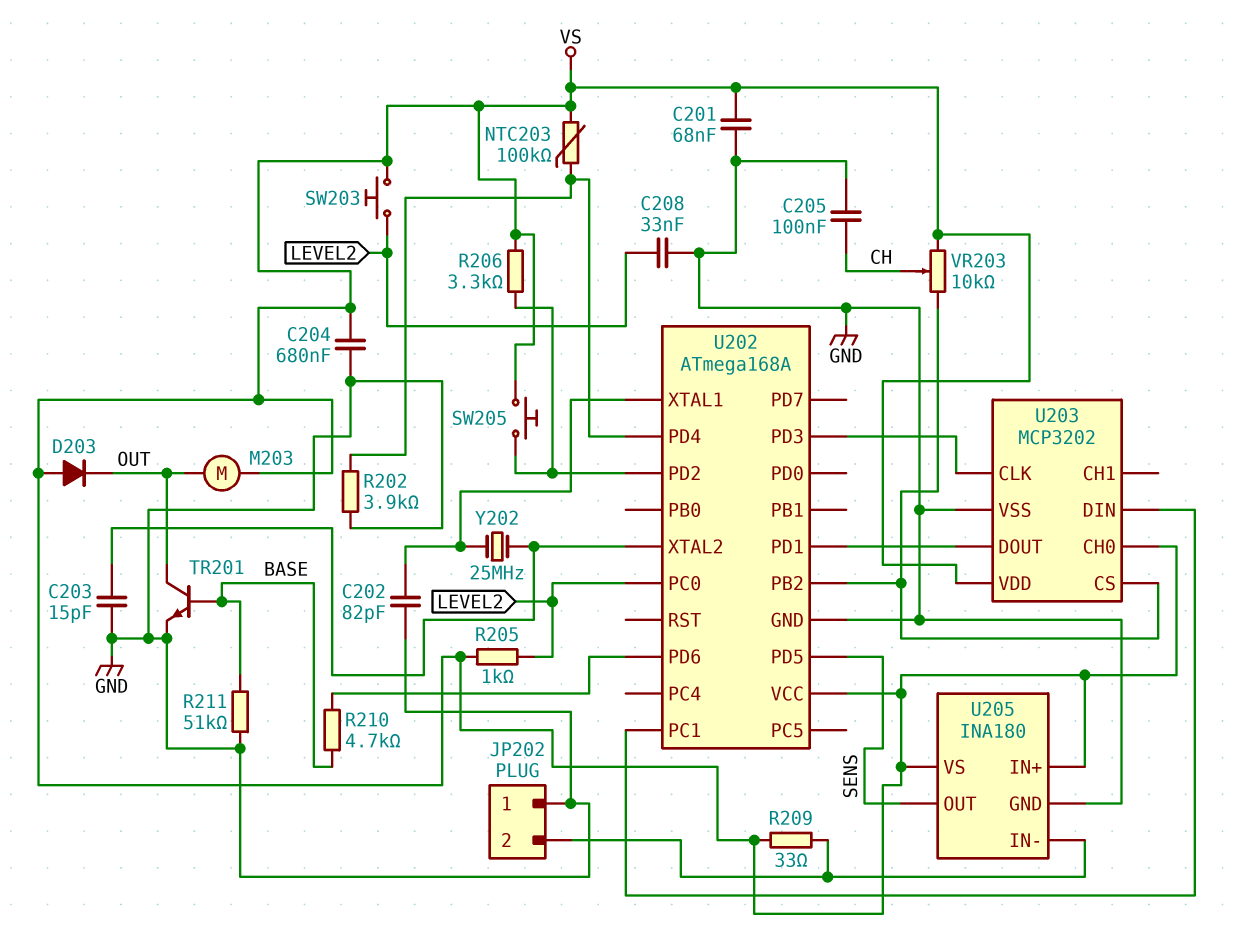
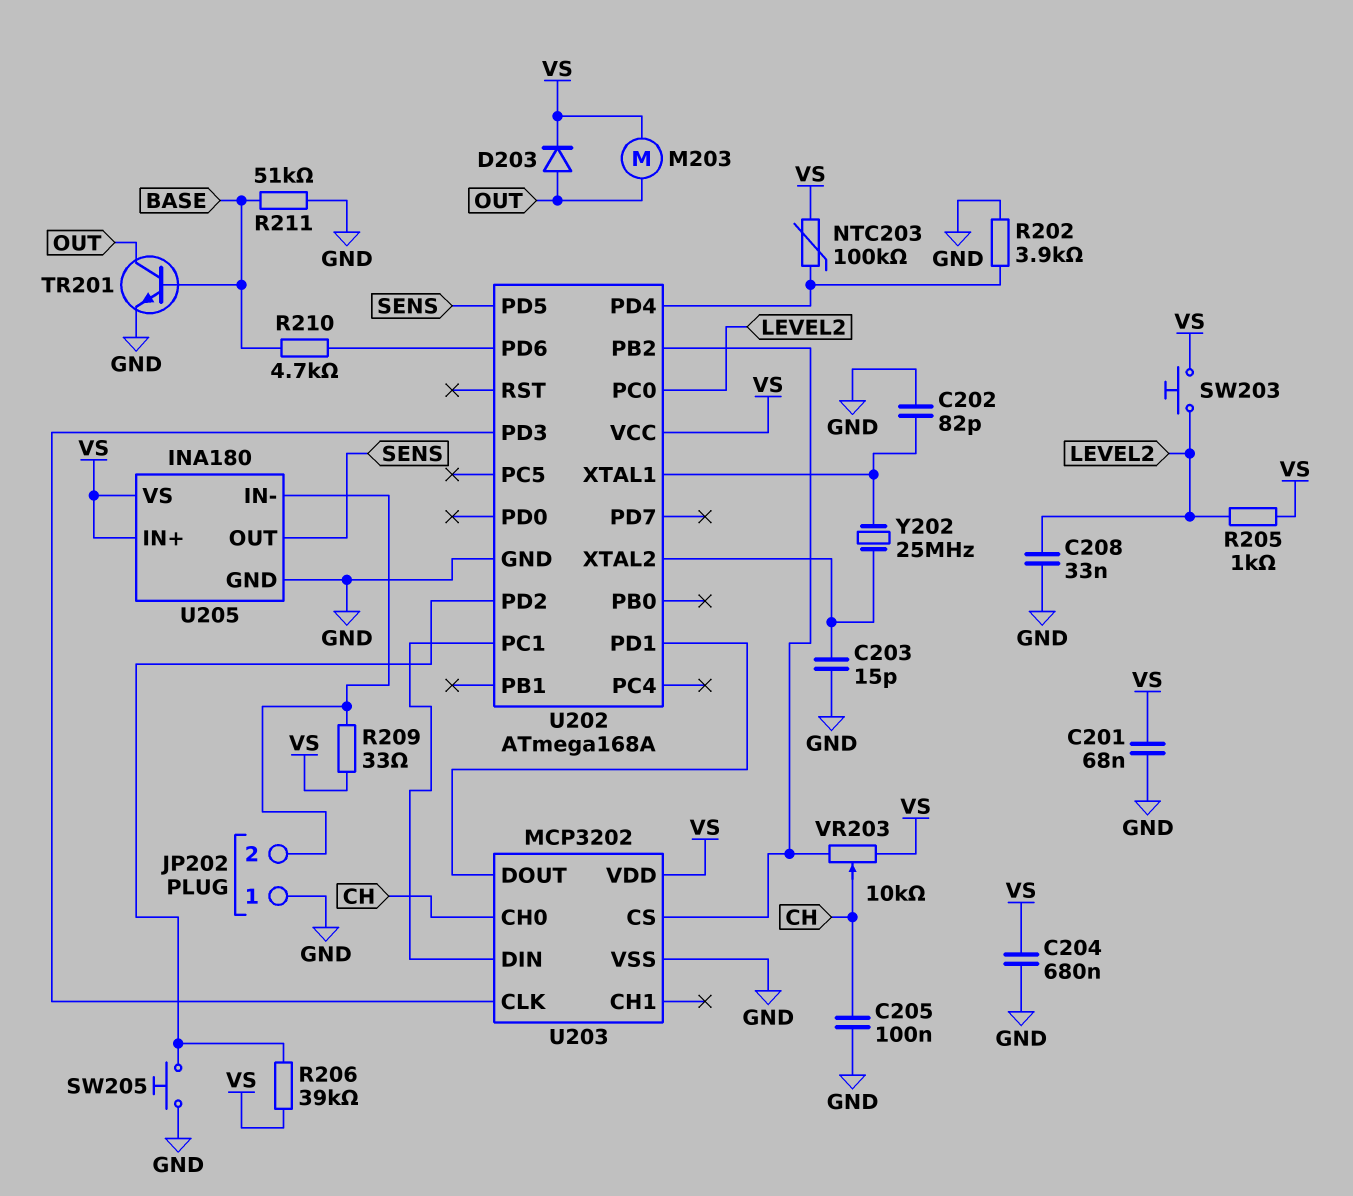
D203: diode (A VS, K OUT) -> diode (A OUT, K VS)
R206: 3.3k (U202/PD2, VS) -> 39k (U202/PD2, VS)
SW205: button (U202/PD2, VS) -> button (GND, U202/PD2)
U203 pin CH0: VS -> CH

